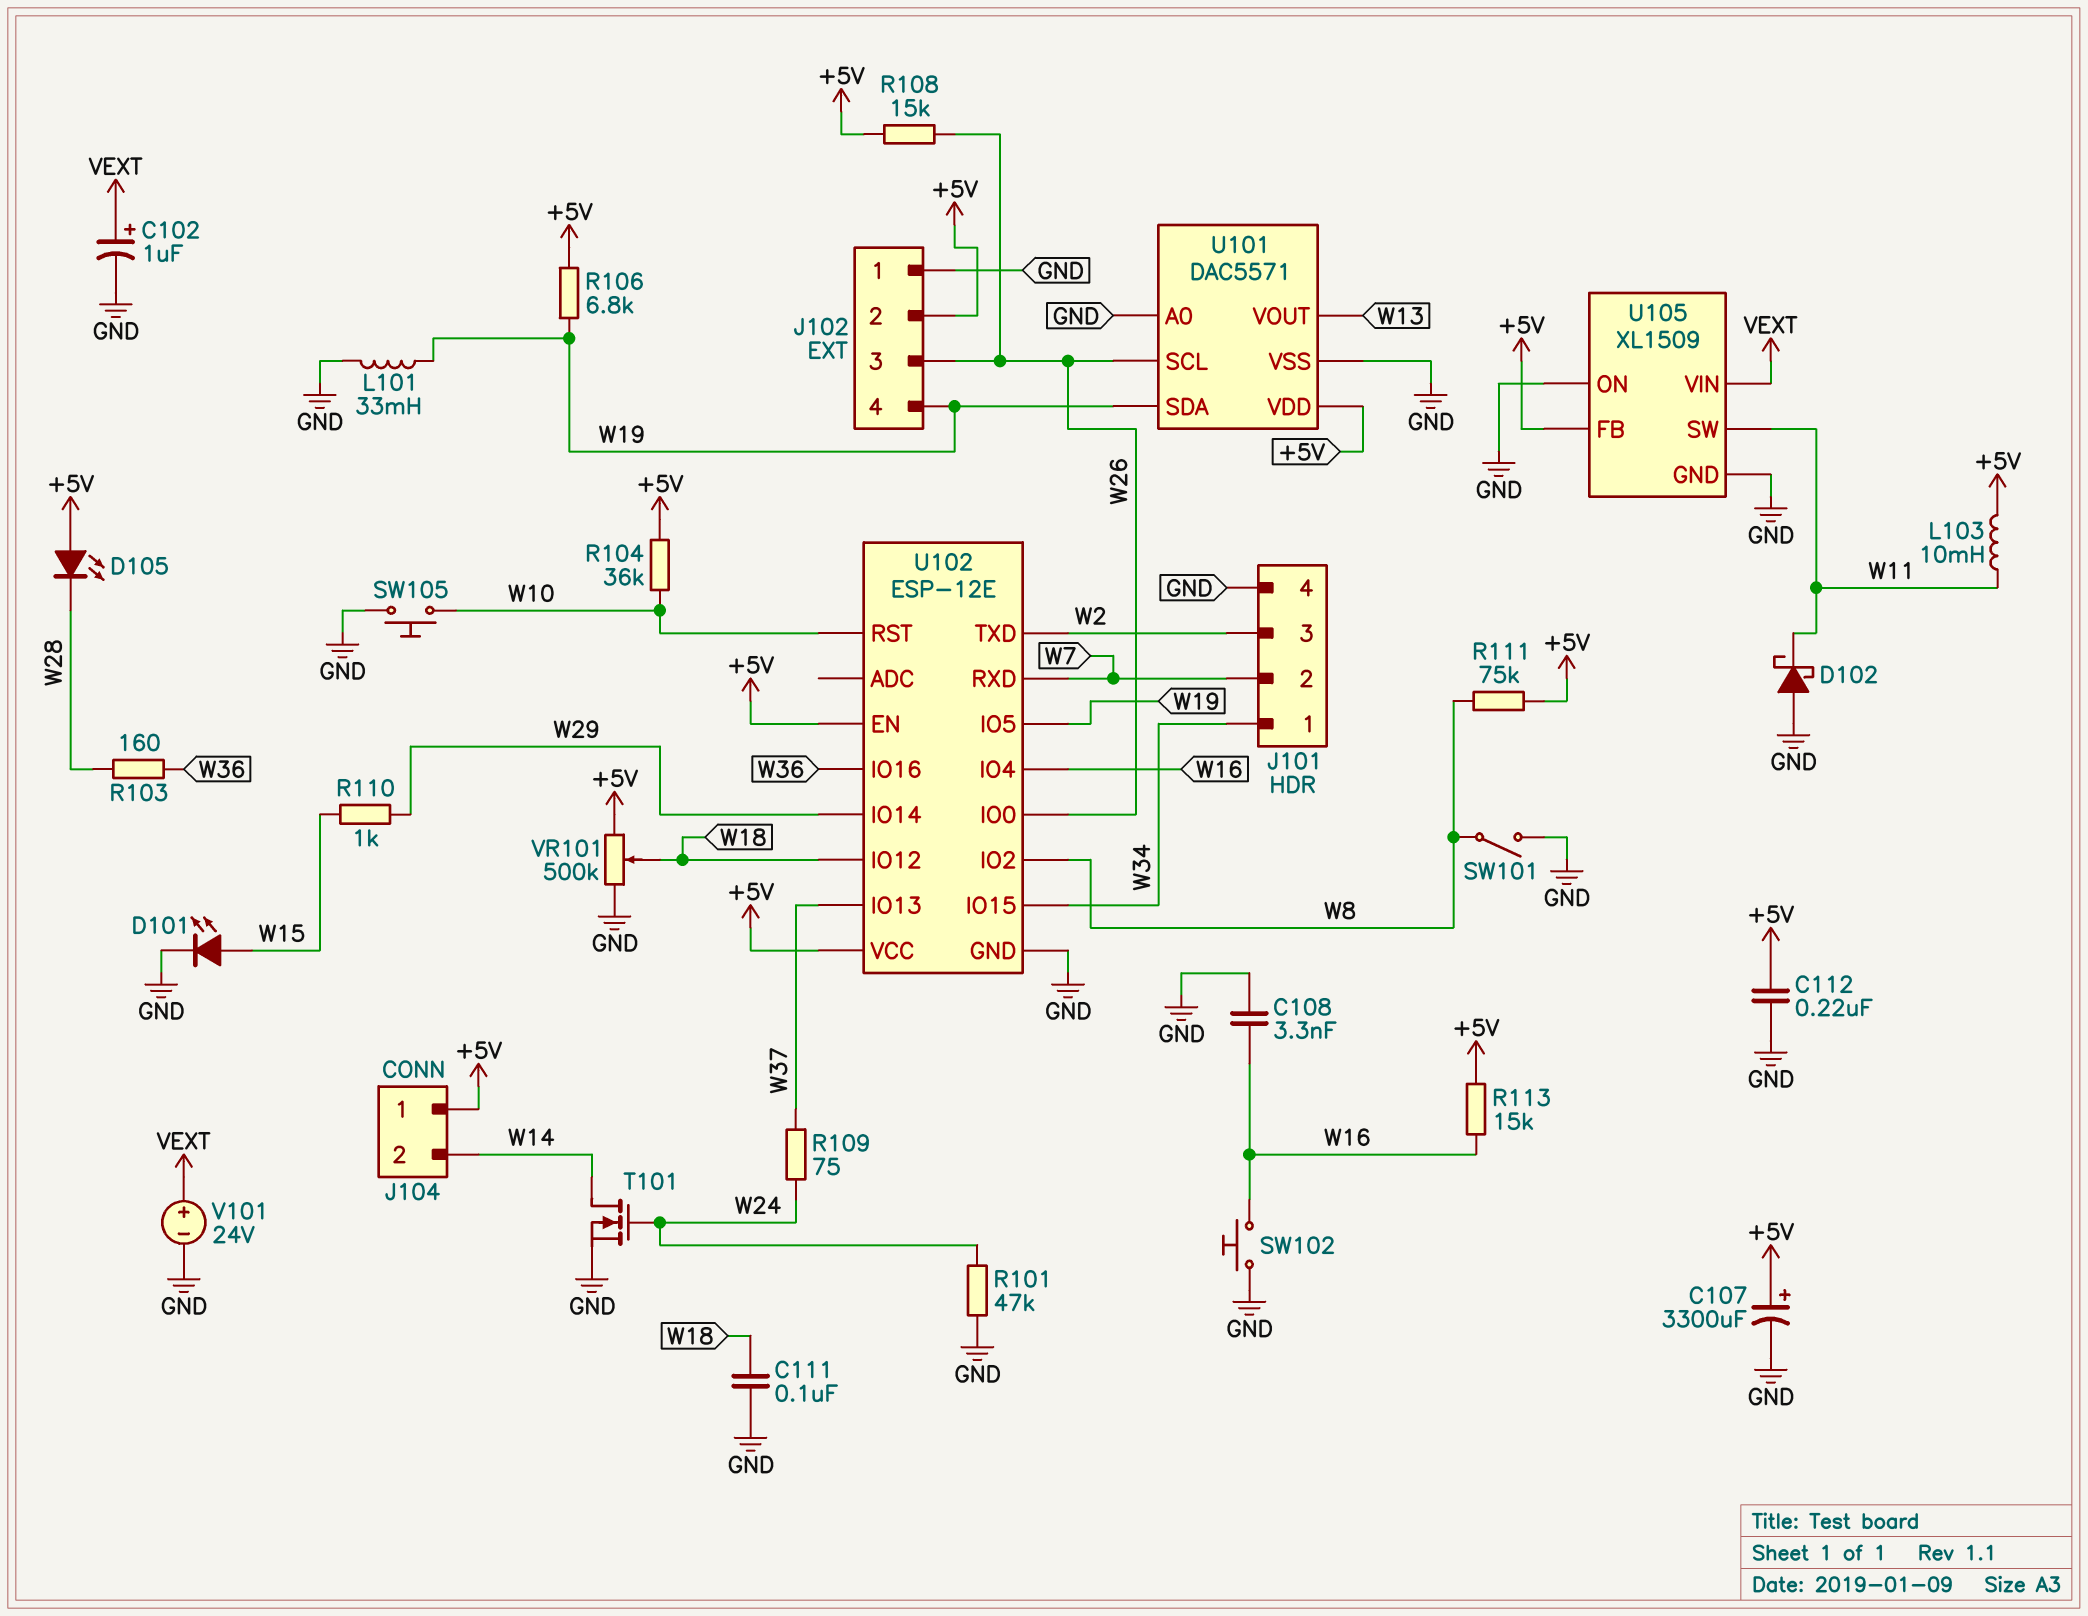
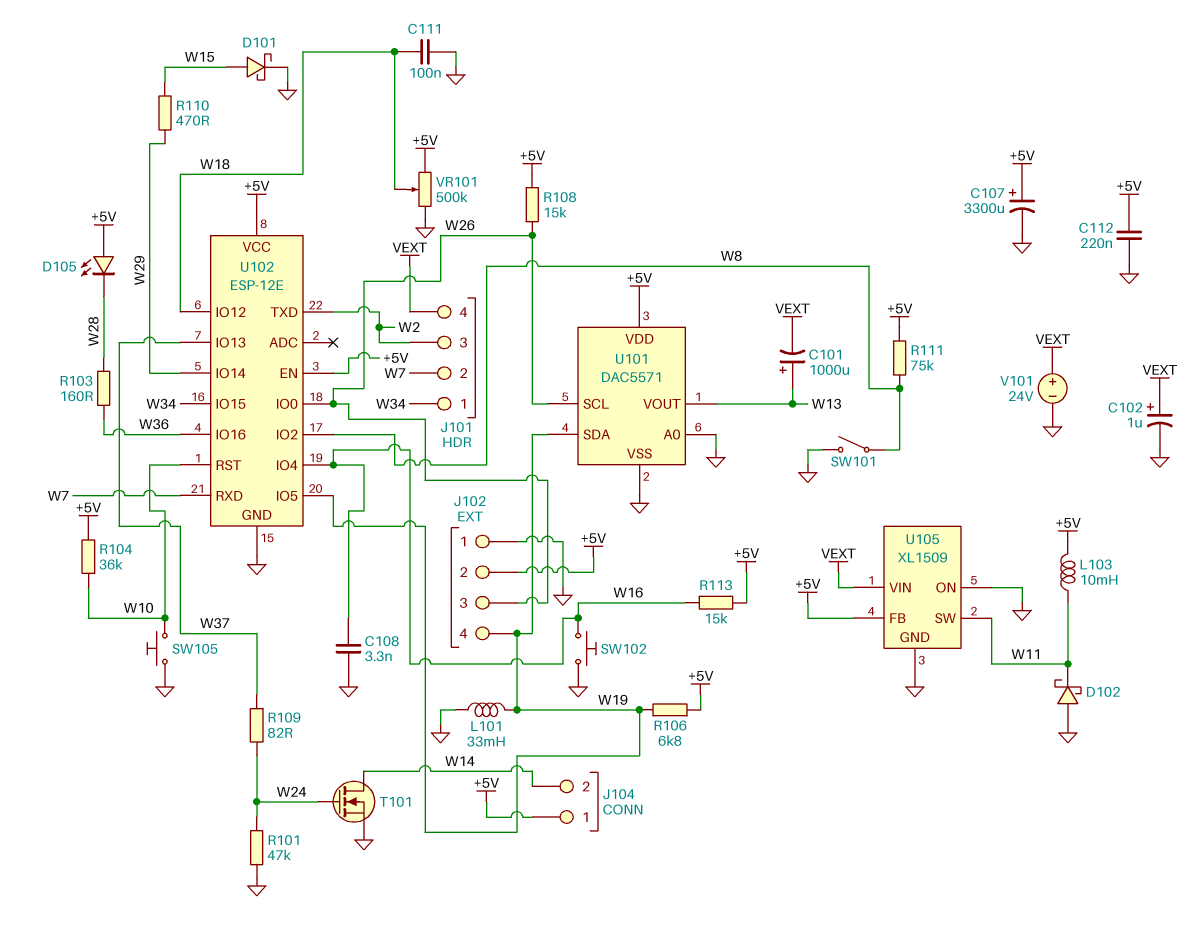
C101: none -> 1000uF (plus W13, minus VEXT)
D101: LED (A W15, K GND) -> schottky (A W15, K GND)
J101 pin 4: GND -> VEXT
R109: 75 (W24, W37) -> 82 (W24, W37)
R110: 1k (W15, W29) -> 470 (W15, W29)

